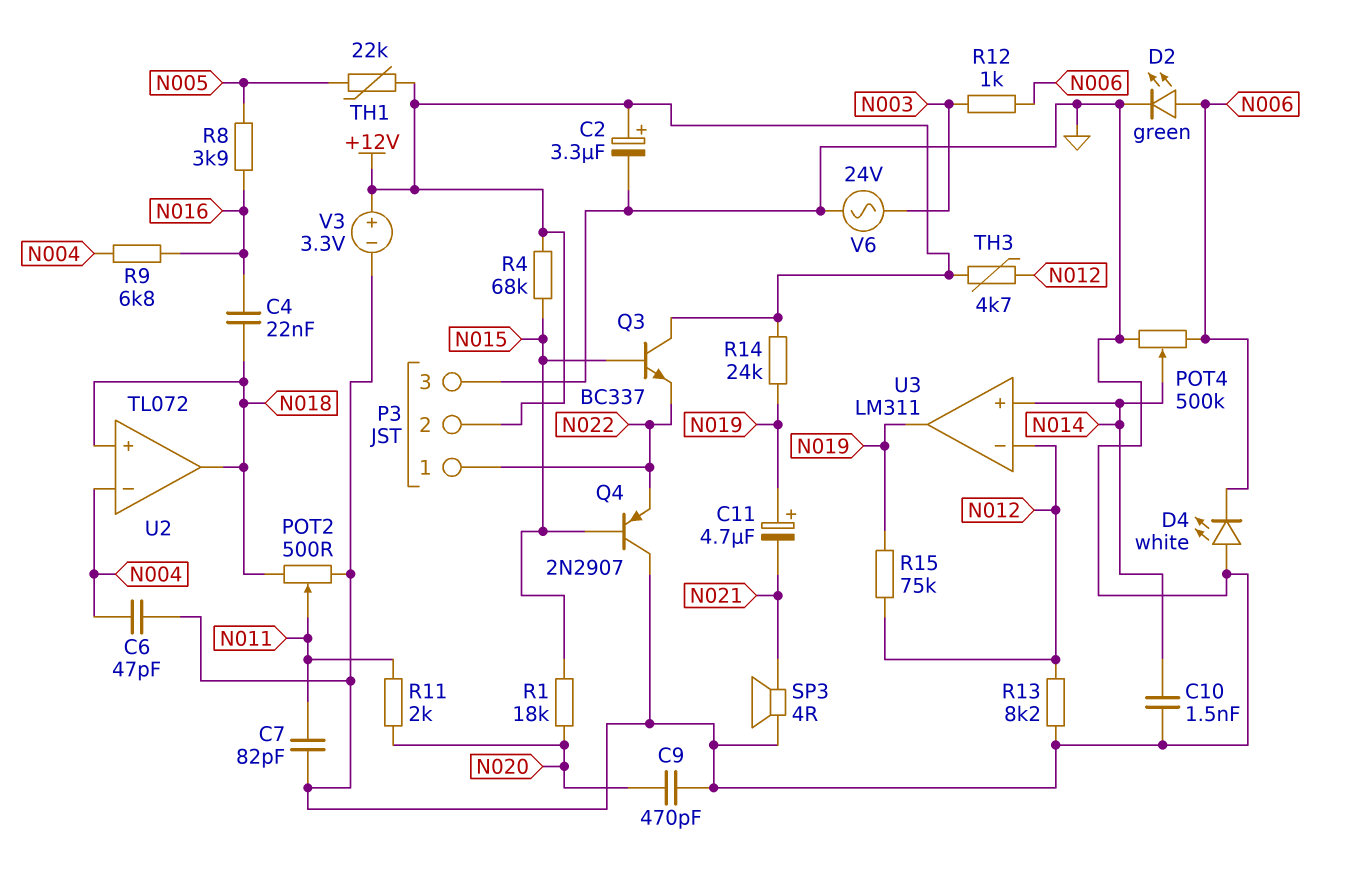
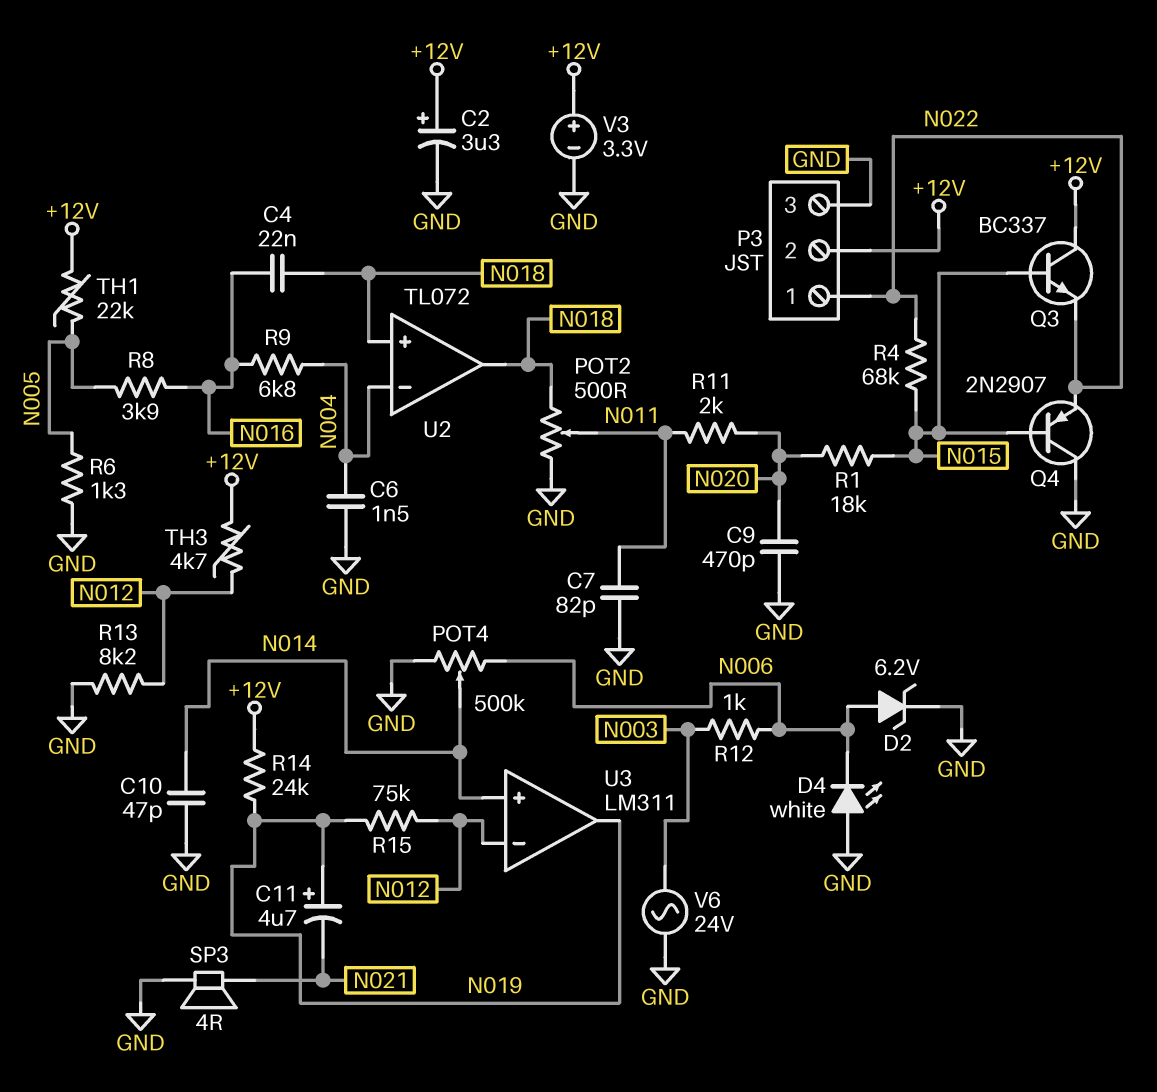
C6: 47pF (GND, N004) -> 1.5nF (GND, N004)
C10: 1.5nF (GND, N014) -> 47pF (GND, N014)
D2: LED green (A N006, K GND) -> zener 6.2V (A N006, K GND)
R4: 68k (+12V, N015) -> 68k (N015, N022)
R6: none -> 1.3k (GND, N005)

